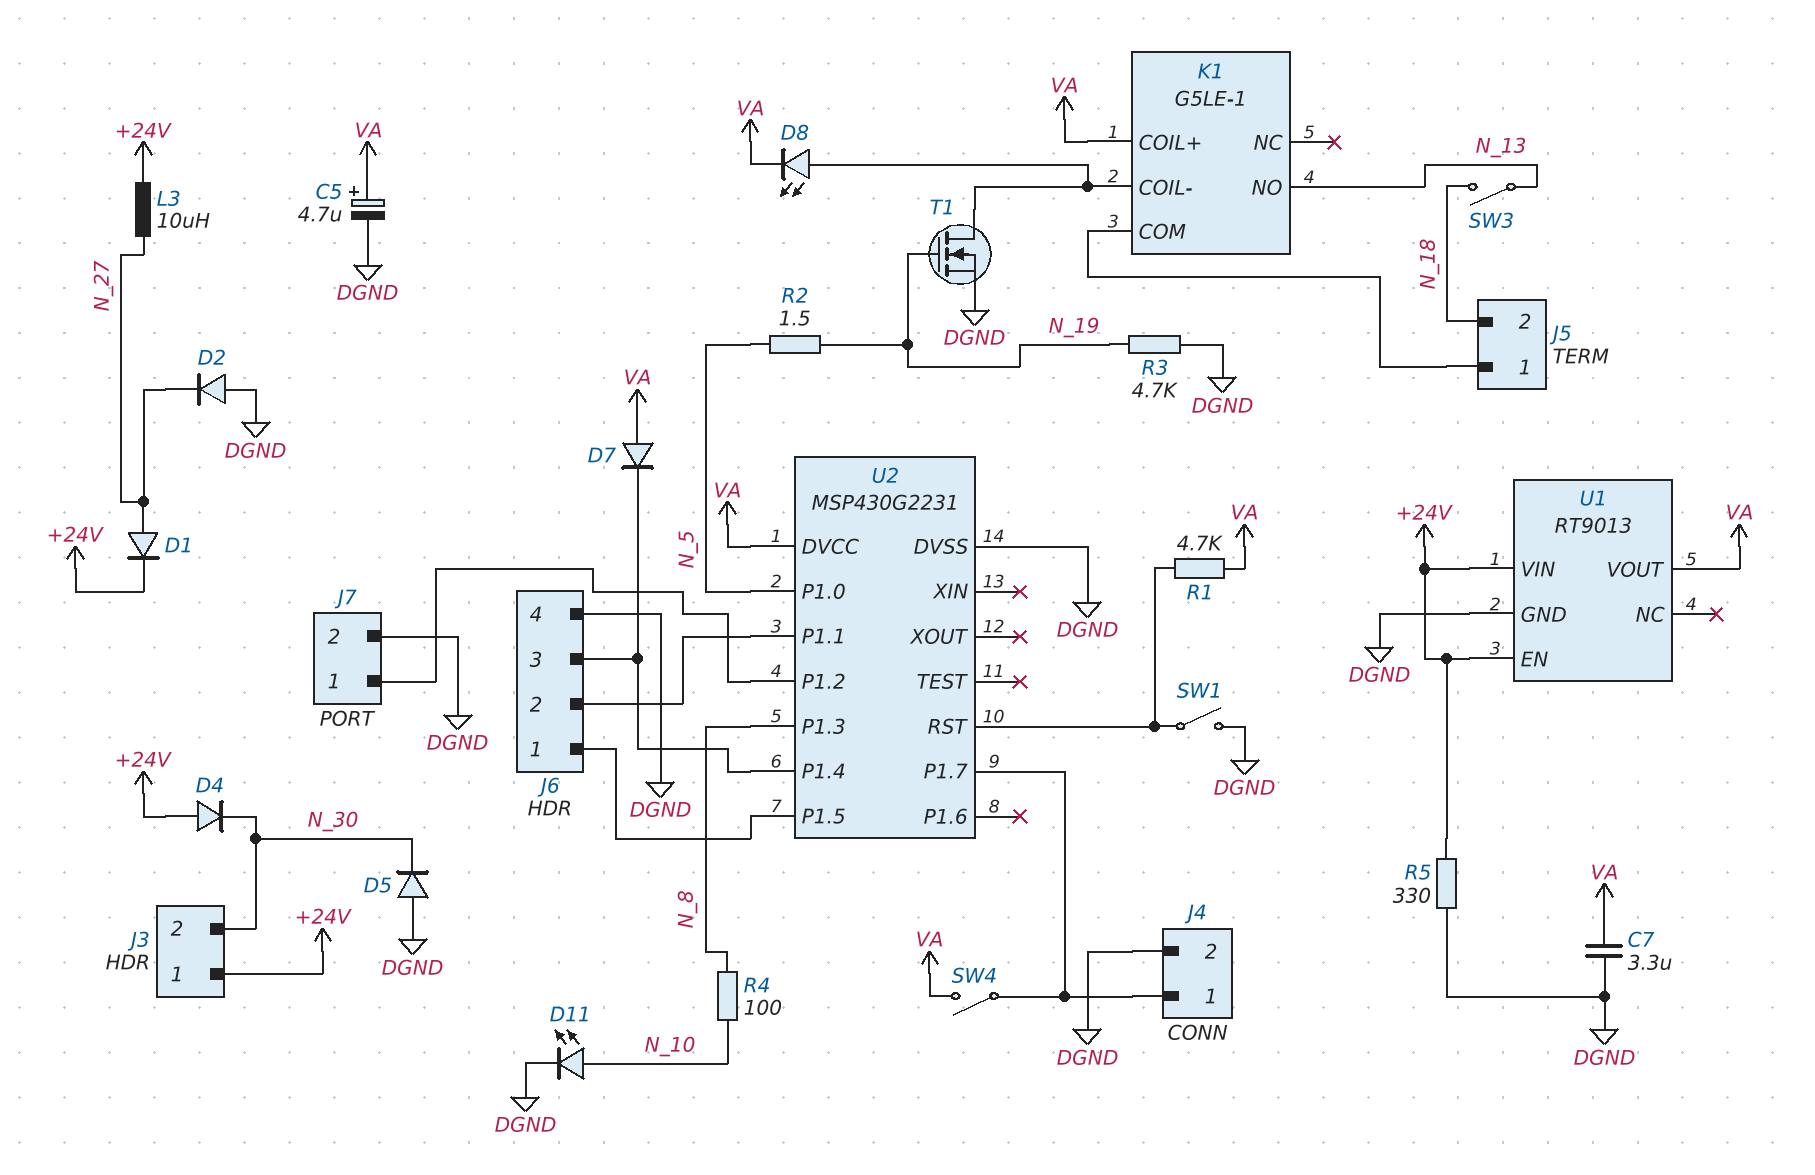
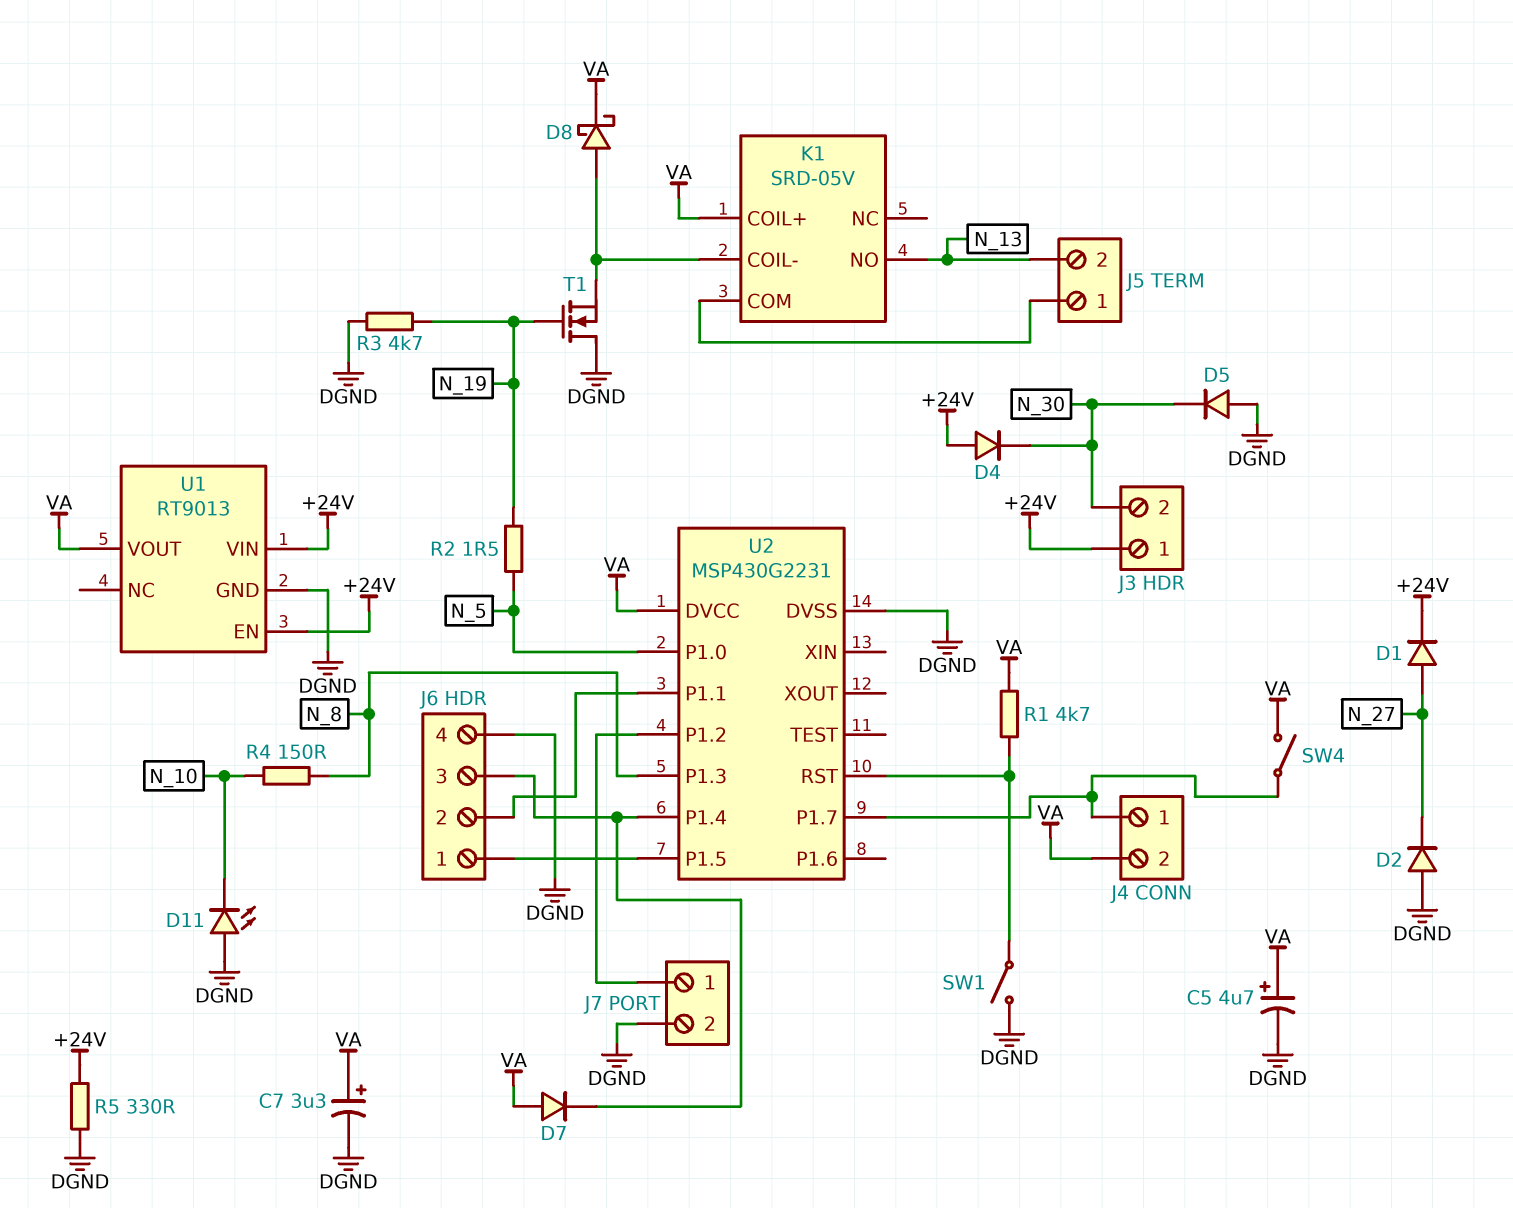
C7: 3.3uF (DGND, VA) -> 3.3uF (plus VA, minus DGND)
D8: LED (A K1/COIL-, K VA) -> schottky (A K1/COIL-, K VA)
D11: LED (A N_10, K DGND) -> LED (A DGND, K N_10)
J4 pin 2: DGND -> VA
J5 pin 2: N_18 -> N_13
K1: G5LE-1 -> SRD-05V
L3: 10uH (+24V, N_27) -> none
R4: 100 (N_8, N_10) -> 150 (N_8, N_10)
SW3: switch (N_13, N_18) -> none
T1: NMOS (G N_19, D K1/COIL-, S DGND) -> NMOS (G N_19, D DGND, S K1/COIL-)

